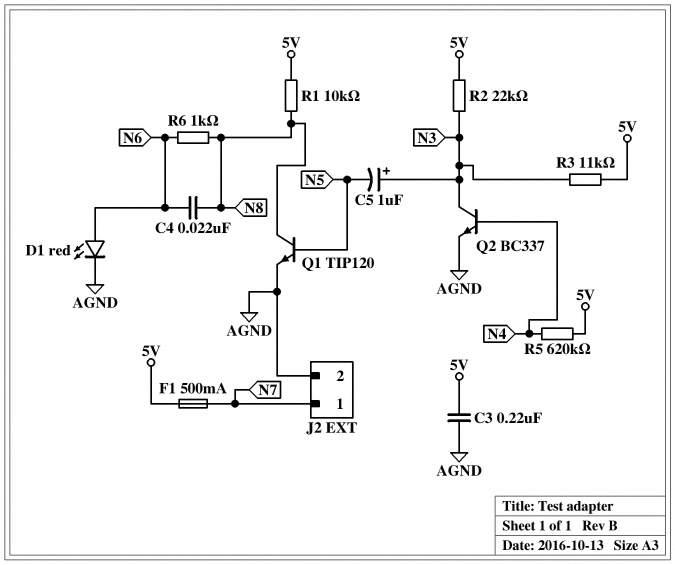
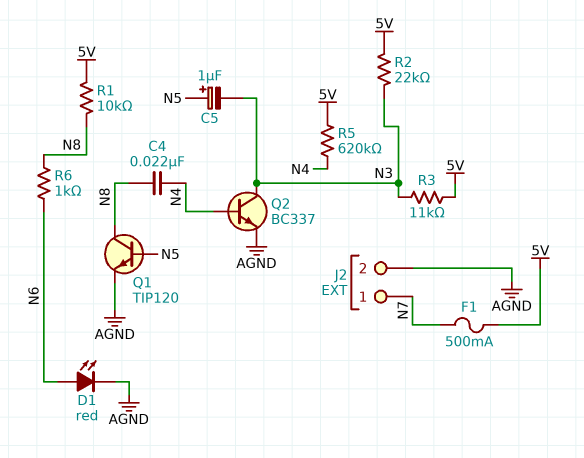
C3: 220nF (5V, AGND) -> none
C4: 22nF (N6, N8) -> 22nF (N4, N8)
C5: 1uF (plus N3, minus N5) -> 1uF (plus N5, minus N3)

